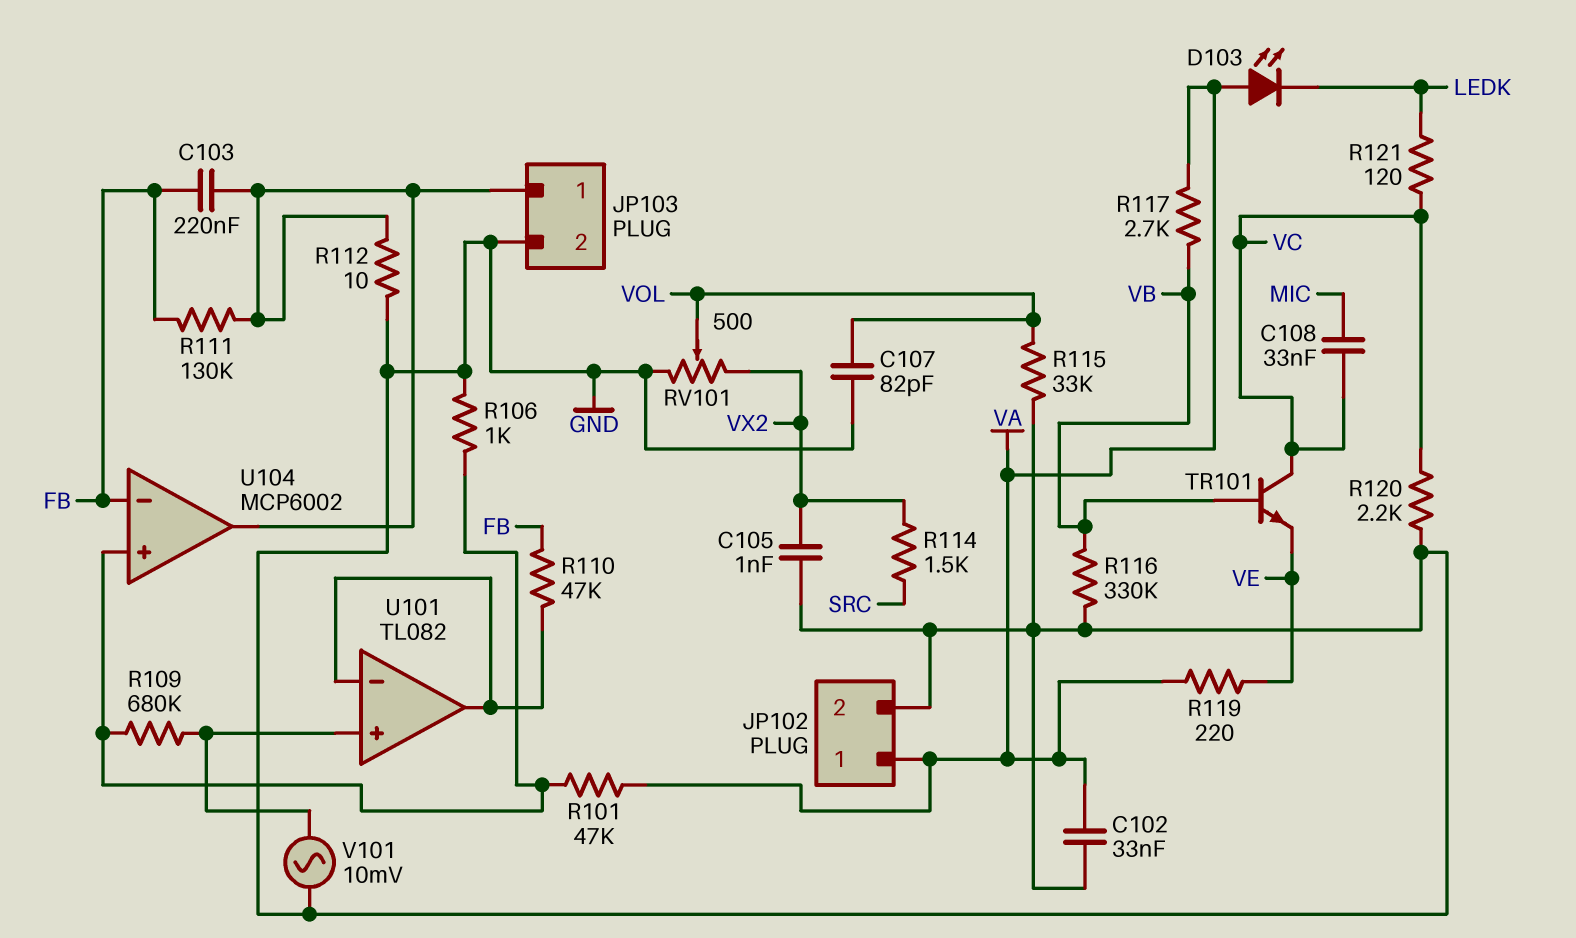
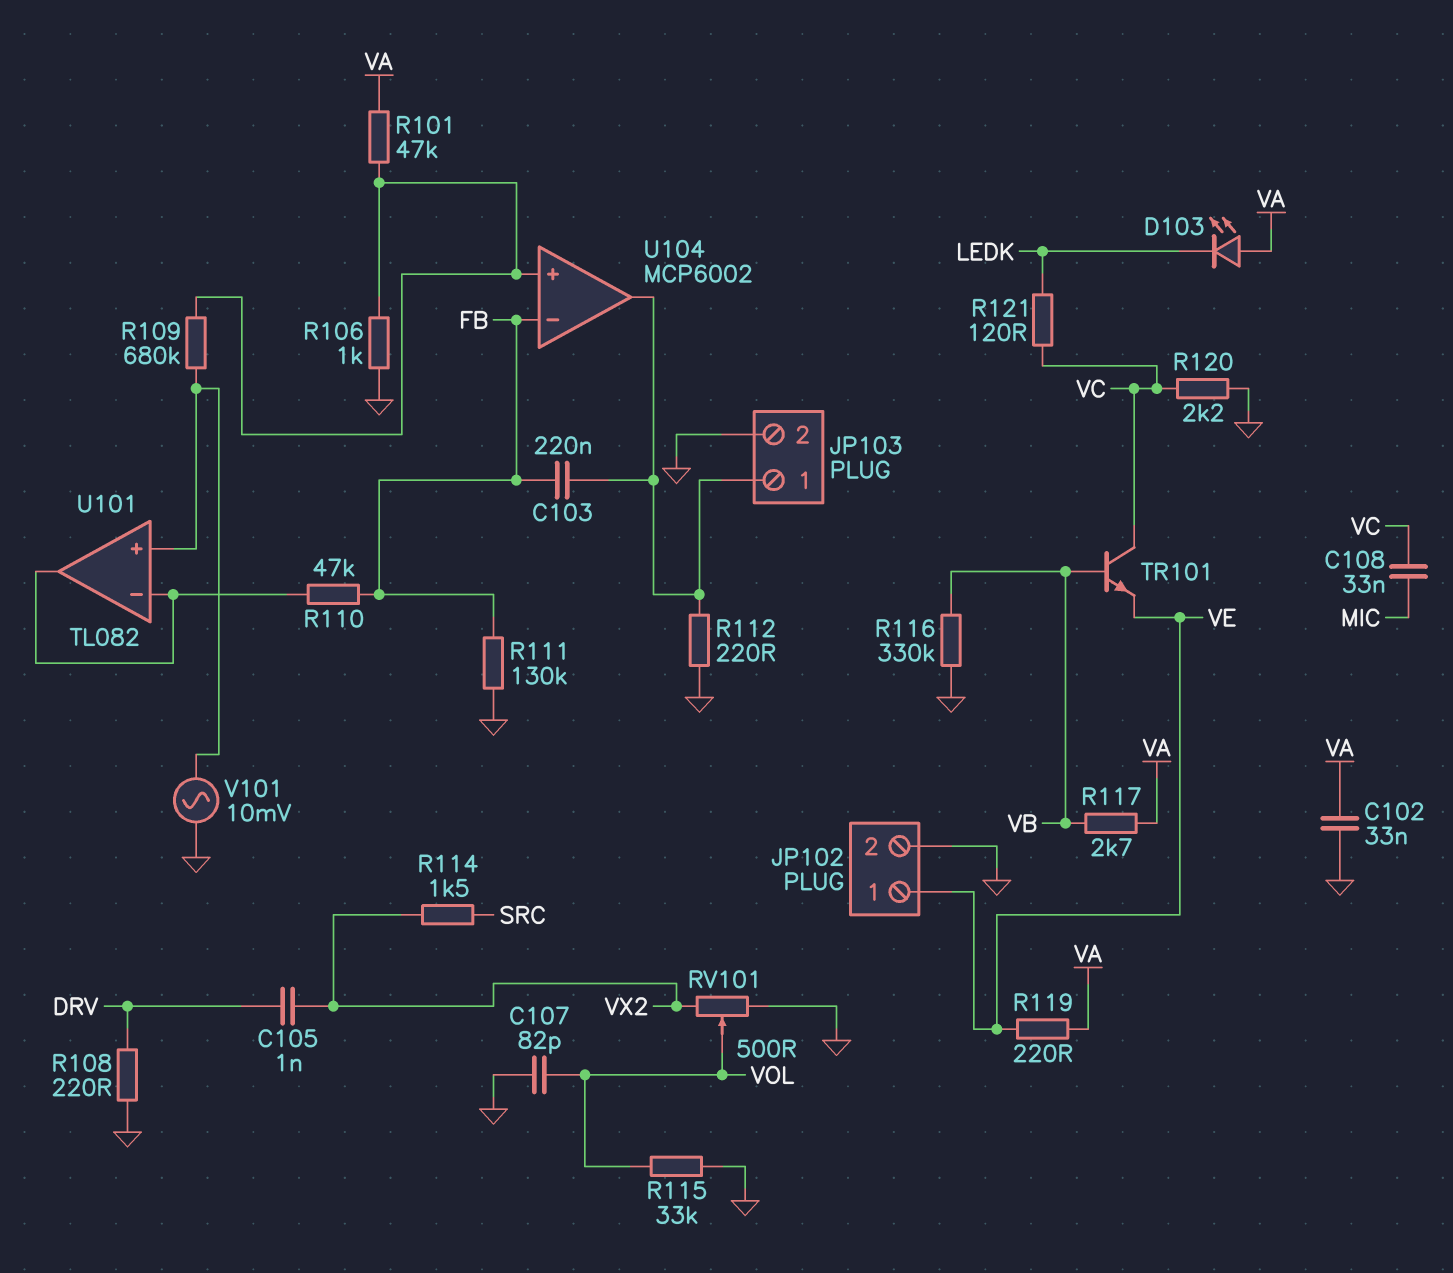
C105: 1nF (GND, VX2) -> 1nF (DRV, VX2)
JP102 pin 1: VA -> VE
R108: none -> 220 (DRV, GND)
R111: 130k (FB, JP103/1) -> 130k (FB, GND)
R112: 10 (GND, JP103/1) -> 220 (GND, JP103/1)

